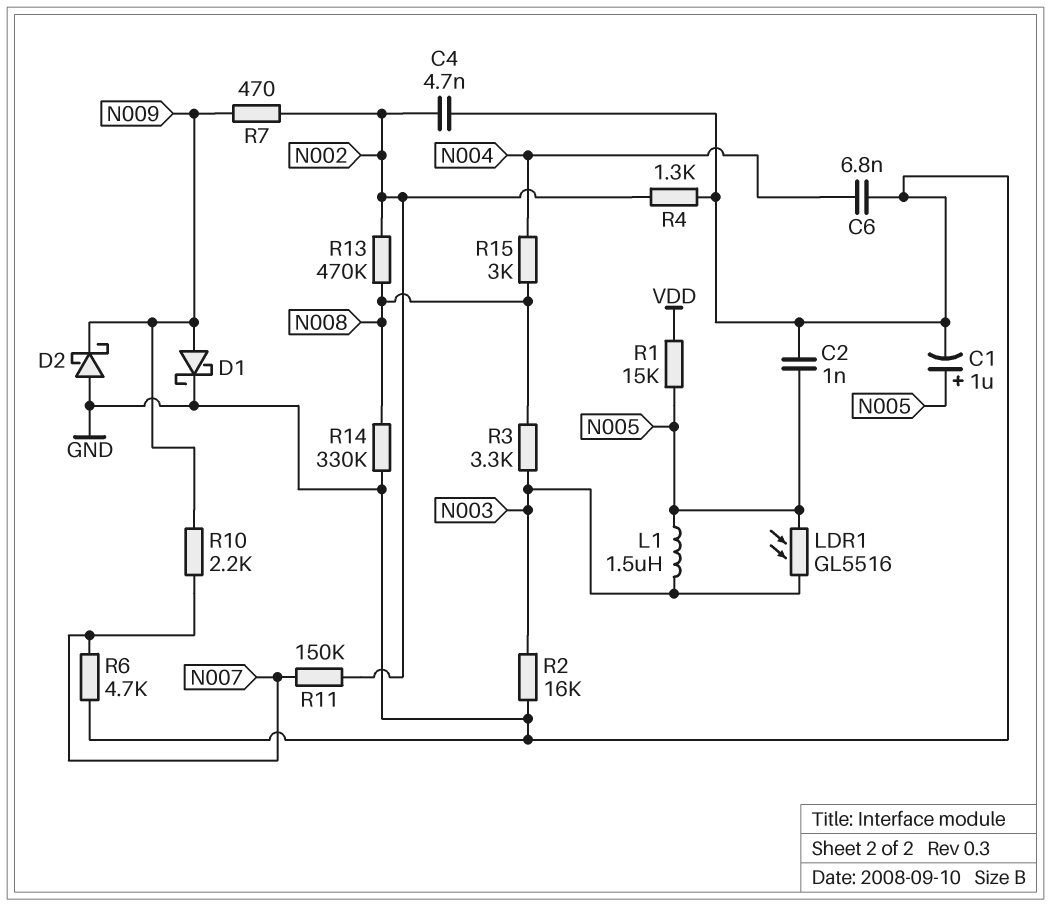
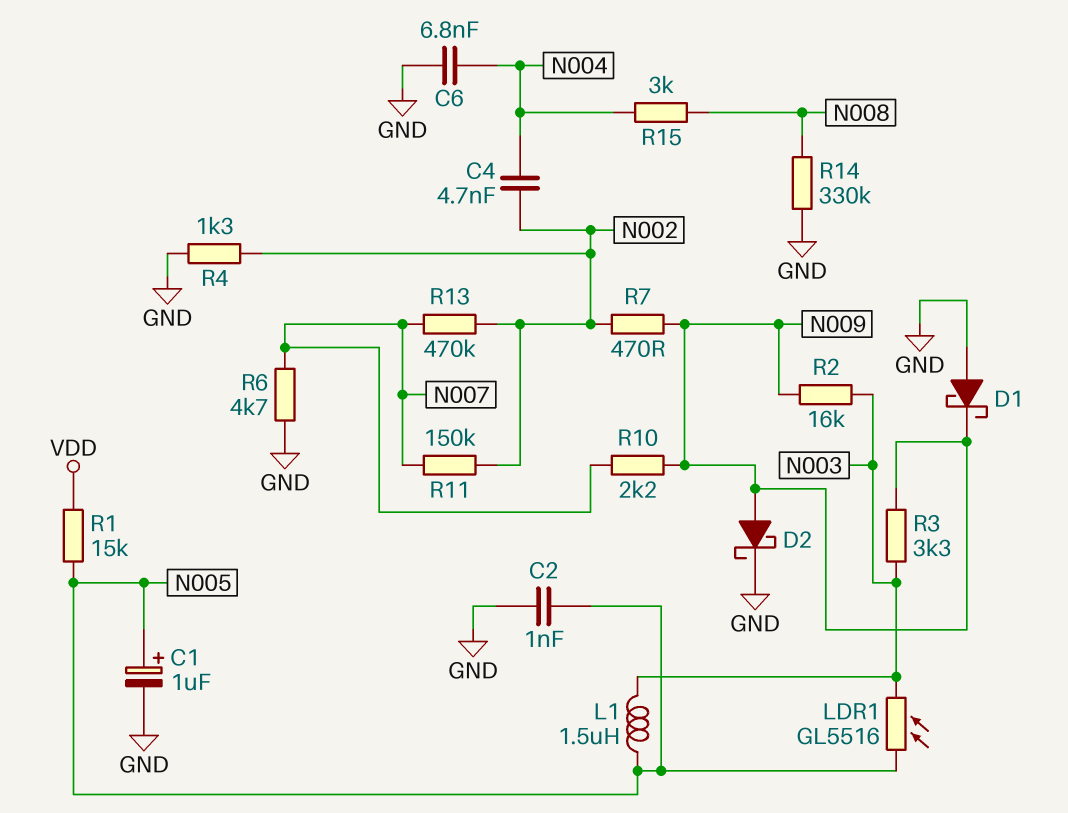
C4: 4.7nF (GND, N002) -> 4.7nF (N002, N004)
D1: schottky (A N009, K GND) -> schottky (A GND, K N009)
D2: schottky (A GND, K N009) -> schottky (A N009, K GND)
R2: 16k (GND, N003) -> 16k (N003, N009)
R3: 3.3k (N003, N008) -> 3.3k (N003, N009)
R13: 470k (N002, N008) -> 470k (N002, N007)

